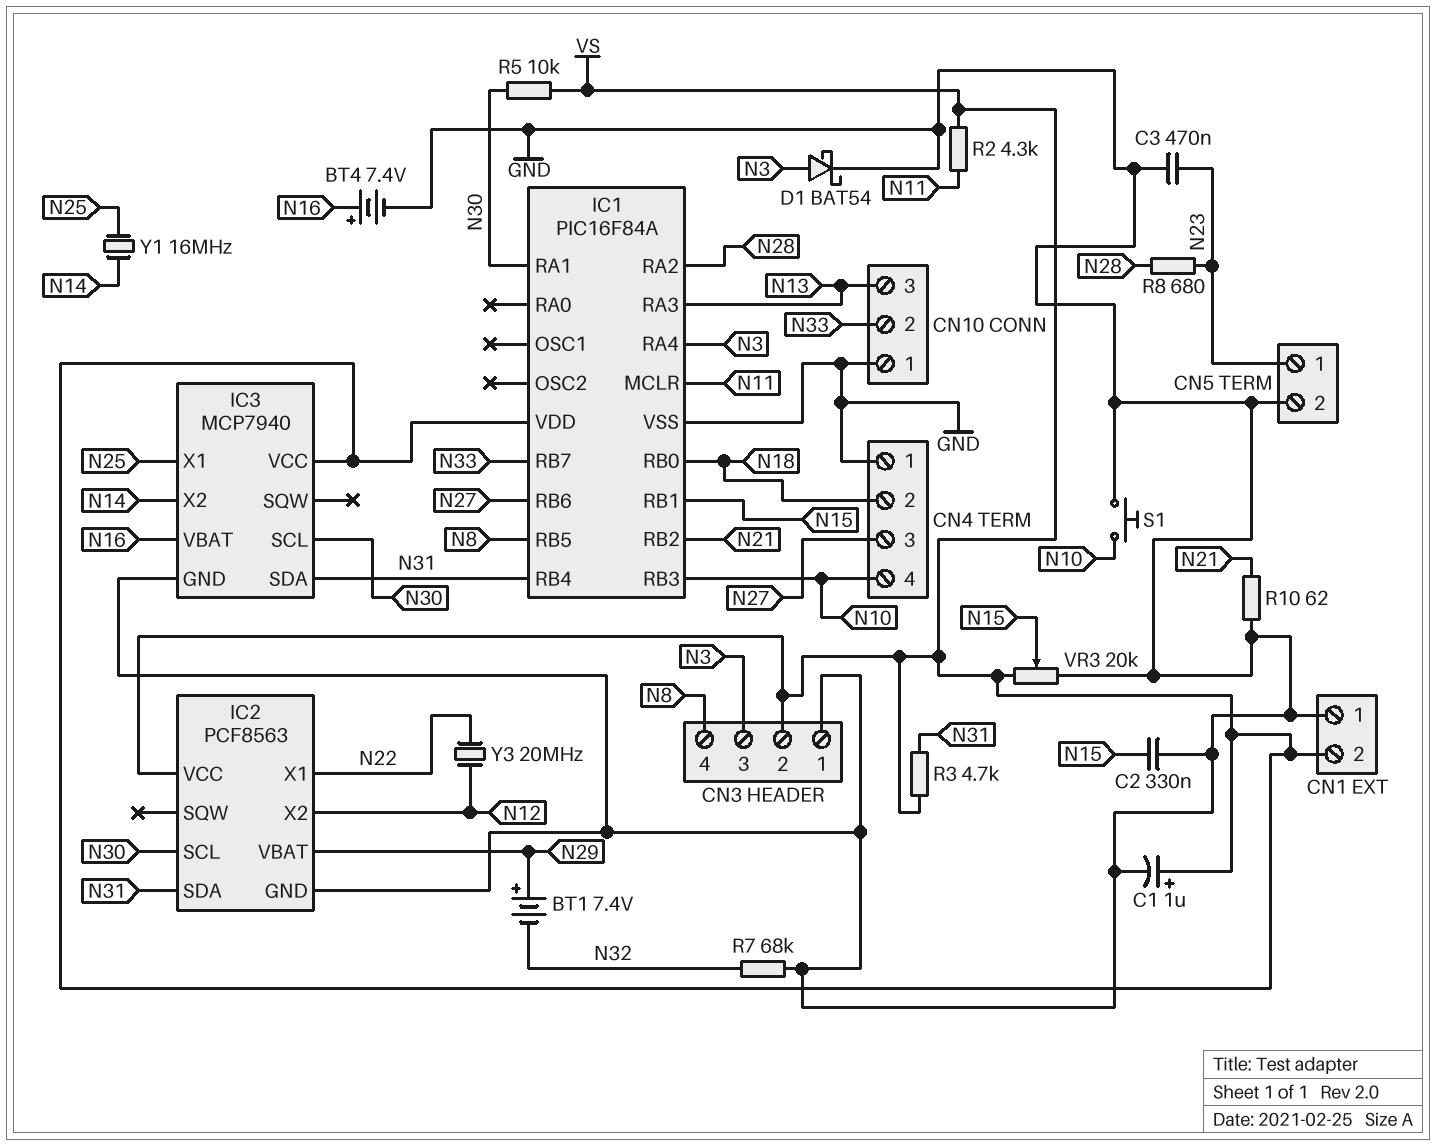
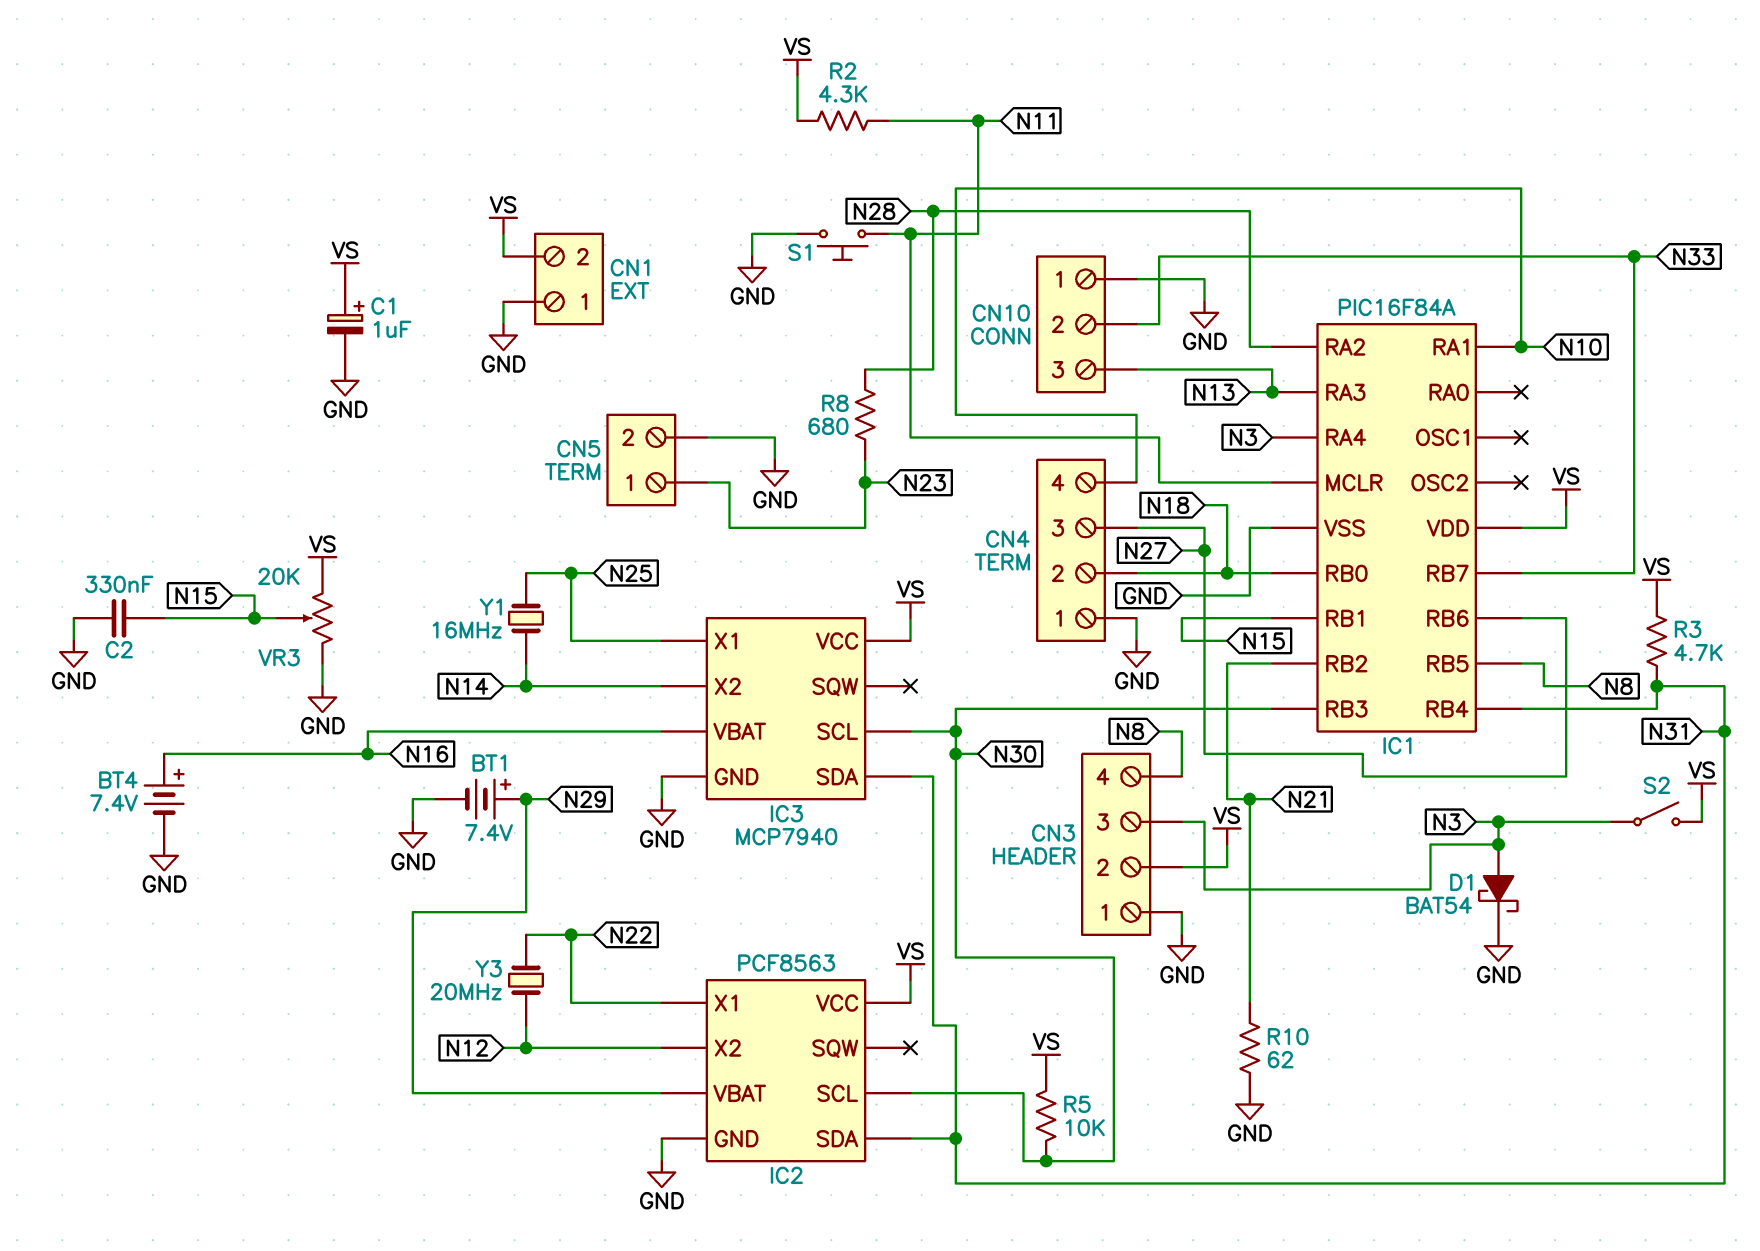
BT1: 7.4V (plus N29, minus N32) -> 7.4V (plus N29, minus GND)
C3: 470nF (GND, N23) -> none
IC1 pin RA1: N30 -> N10
IC1 pin RB3: N10 -> N30
R7: 68k (GND, N32) -> none
S1: button (GND, N10) -> button (GND, N11)
S2: none -> switch (N3, VS)

